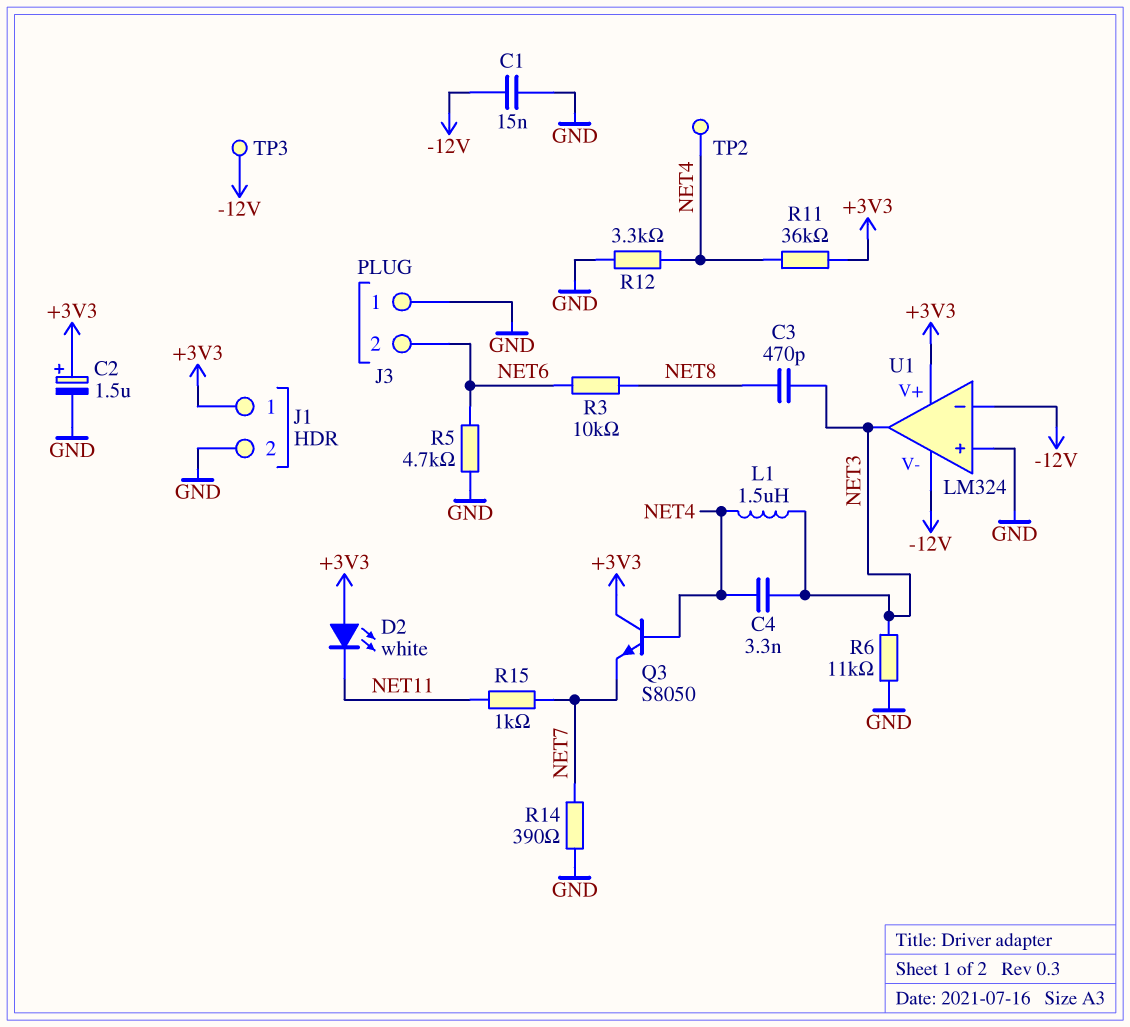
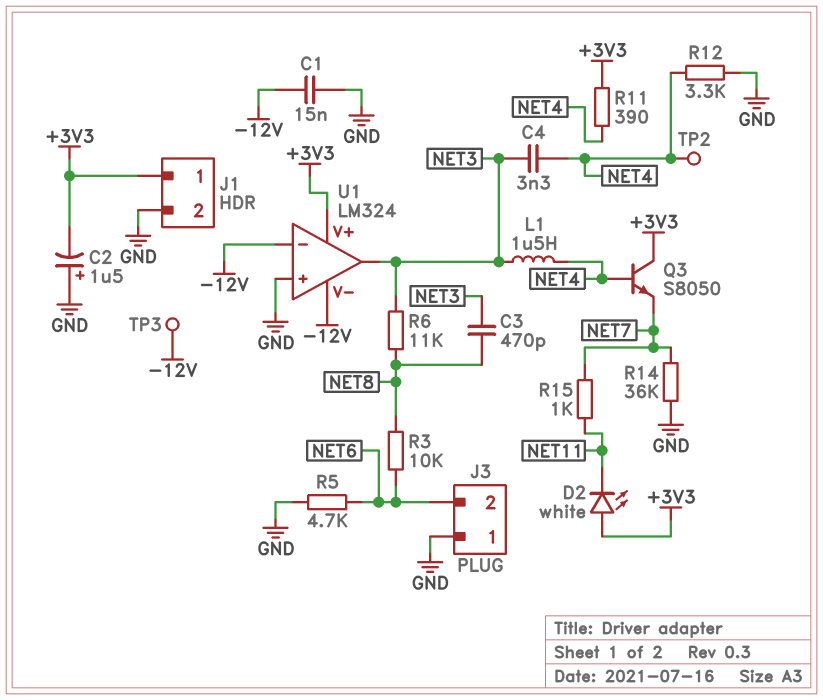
C2: 1.5uF (plus +3V3, minus GND) -> 1.5uF (plus GND, minus +3V3)
R6: 11k (GND, NET3) -> 11k (NET3, NET8)
R11: 36k (+3V3, NET4) -> 390 (+3V3, NET4)
R14: 390 (GND, NET7) -> 36k (GND, NET7)

